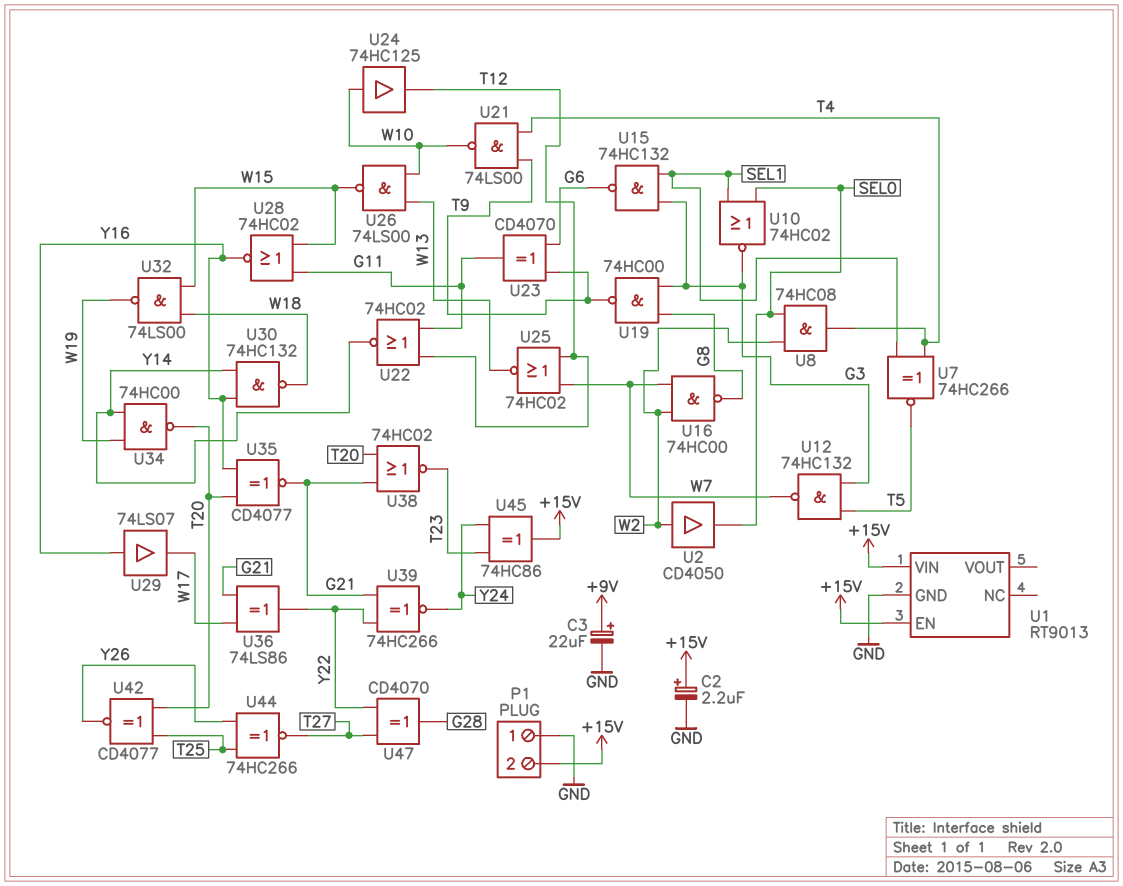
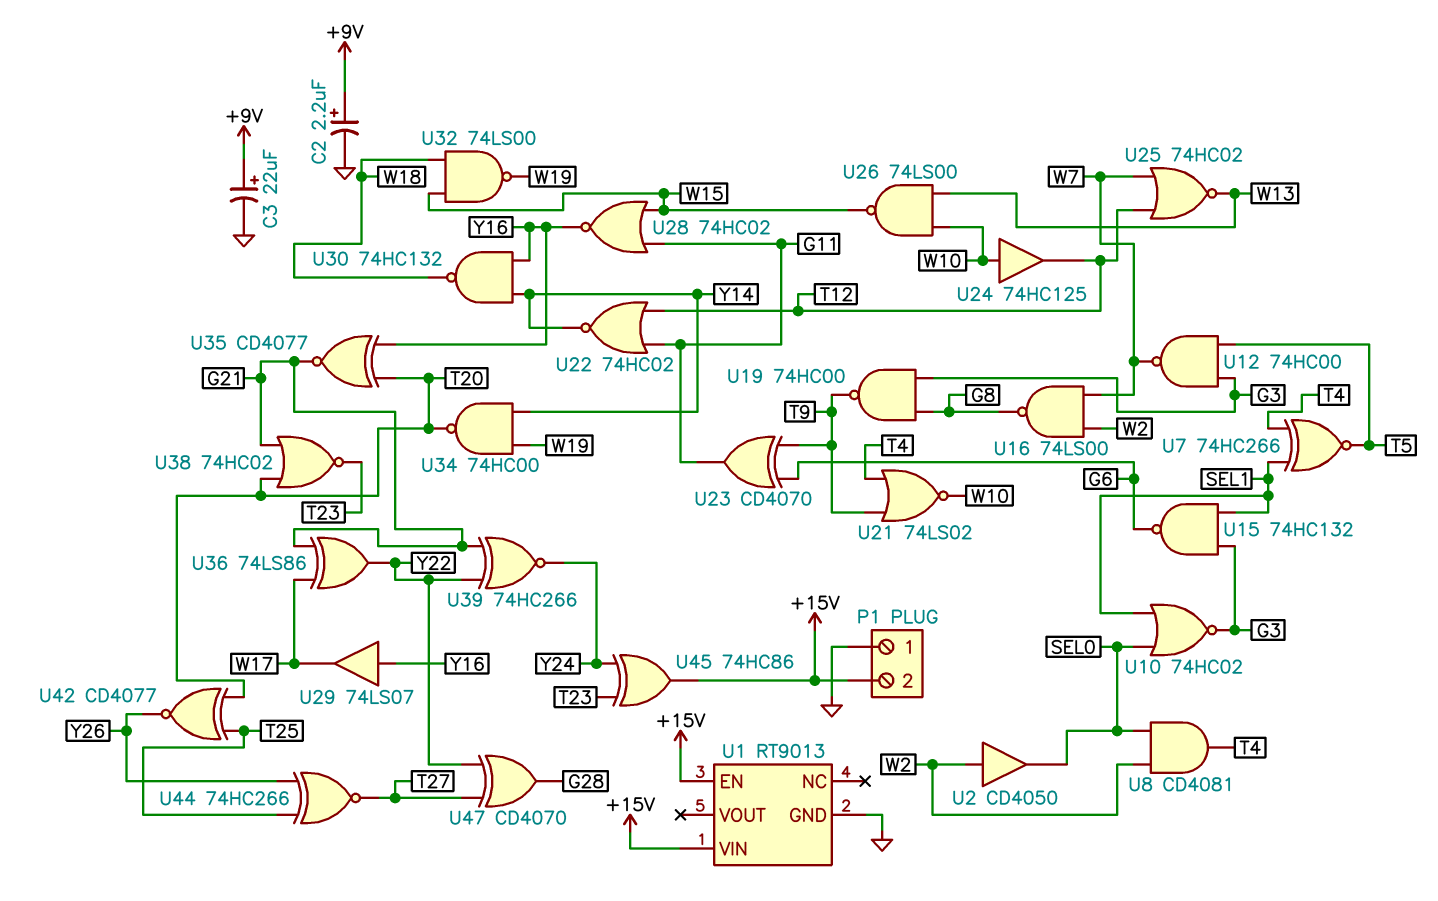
C2: 2.2uF (plus +15V, minus GND) -> 2.2uF (plus +9V, minus GND)
U8: AND 74HC08 (in SEL0, in W2, out T4) -> AND CD4081 (in SEL0, in W2, out T4)
U12: NAND 74HC132 (in G3, in T5, out W7) -> NAND 74HC00 (in G3, in T5, out W7)
U16: NAND 74HC00 (in W2, in W7, out G8) -> NAND 74LS00 (in W2, in W7, out G8)
U21: NAND 74LS00 (in T4, in T9, out W10) -> NOR 74LS02 (in T4, in T9, out W10)

